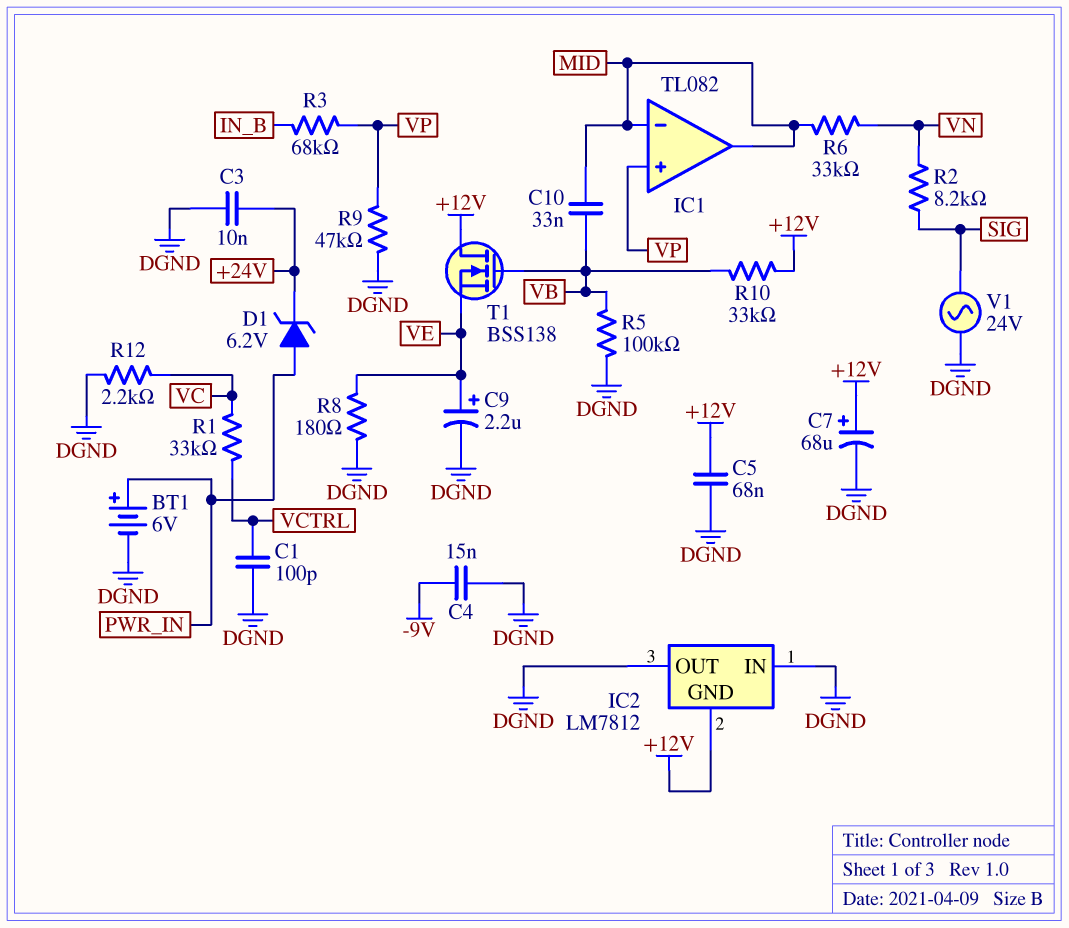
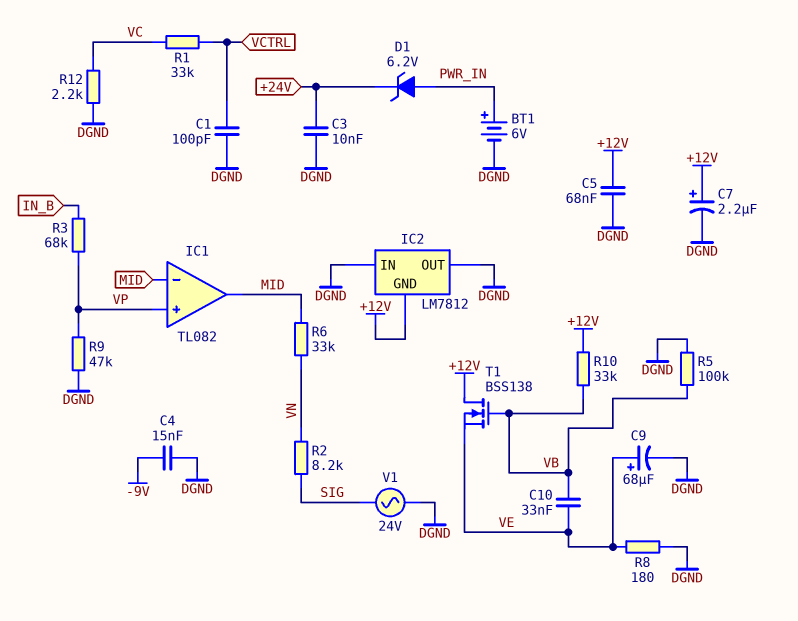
C7: 68uF (plus +12V, minus DGND) -> 2.2uF (plus +12V, minus DGND)
C9: 2.2uF (plus VE, minus DGND) -> 68uF (plus VE, minus DGND)
C10: 33nF (MID, VB) -> 33nF (VB, VE)

